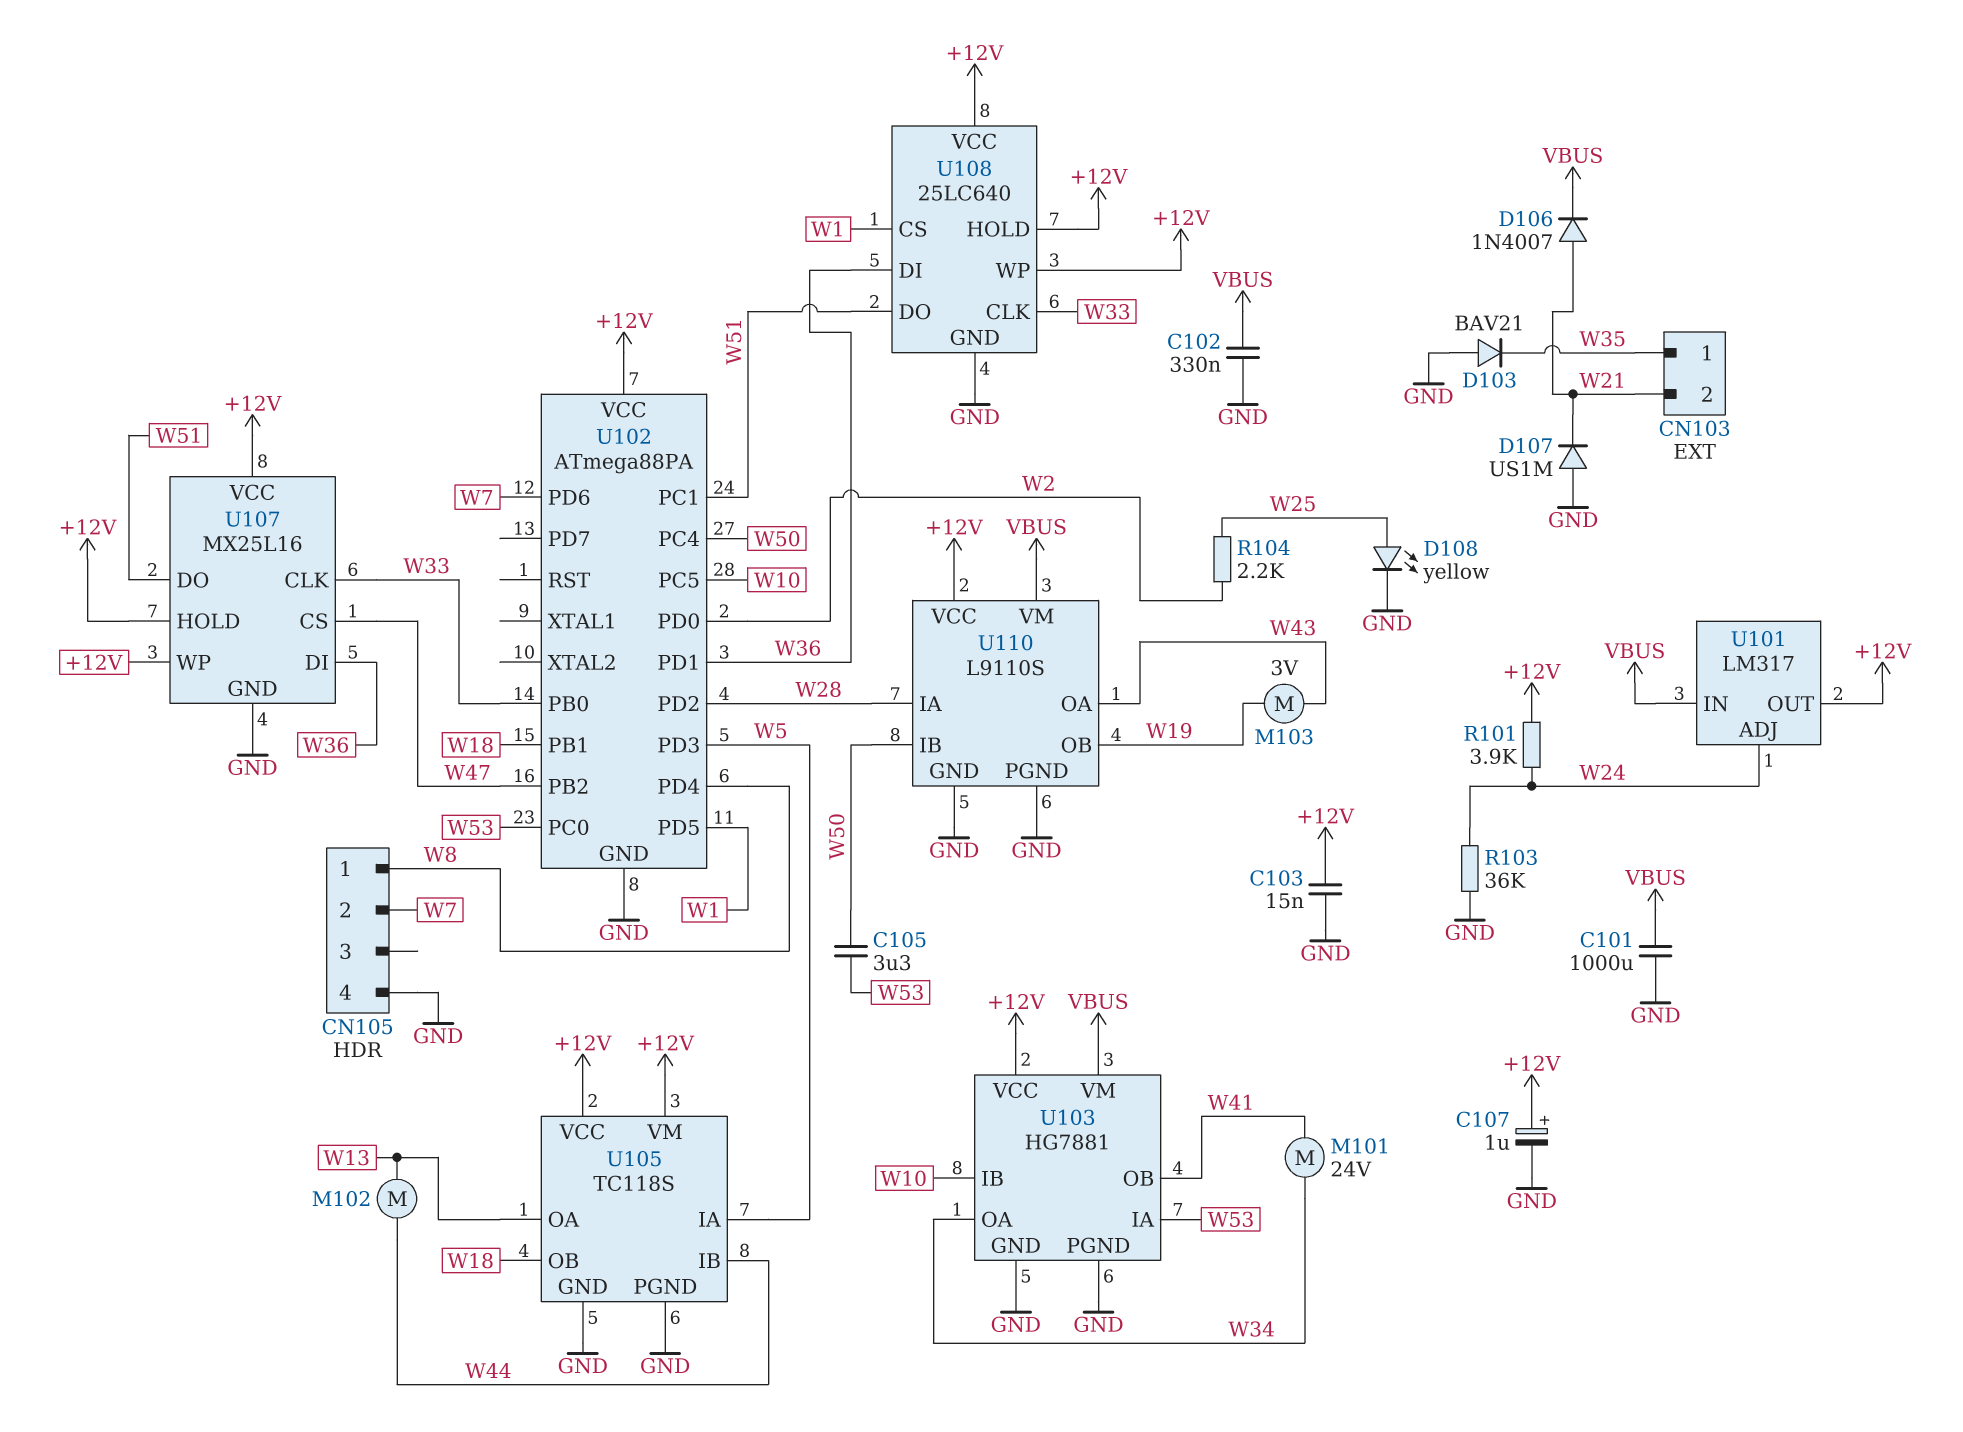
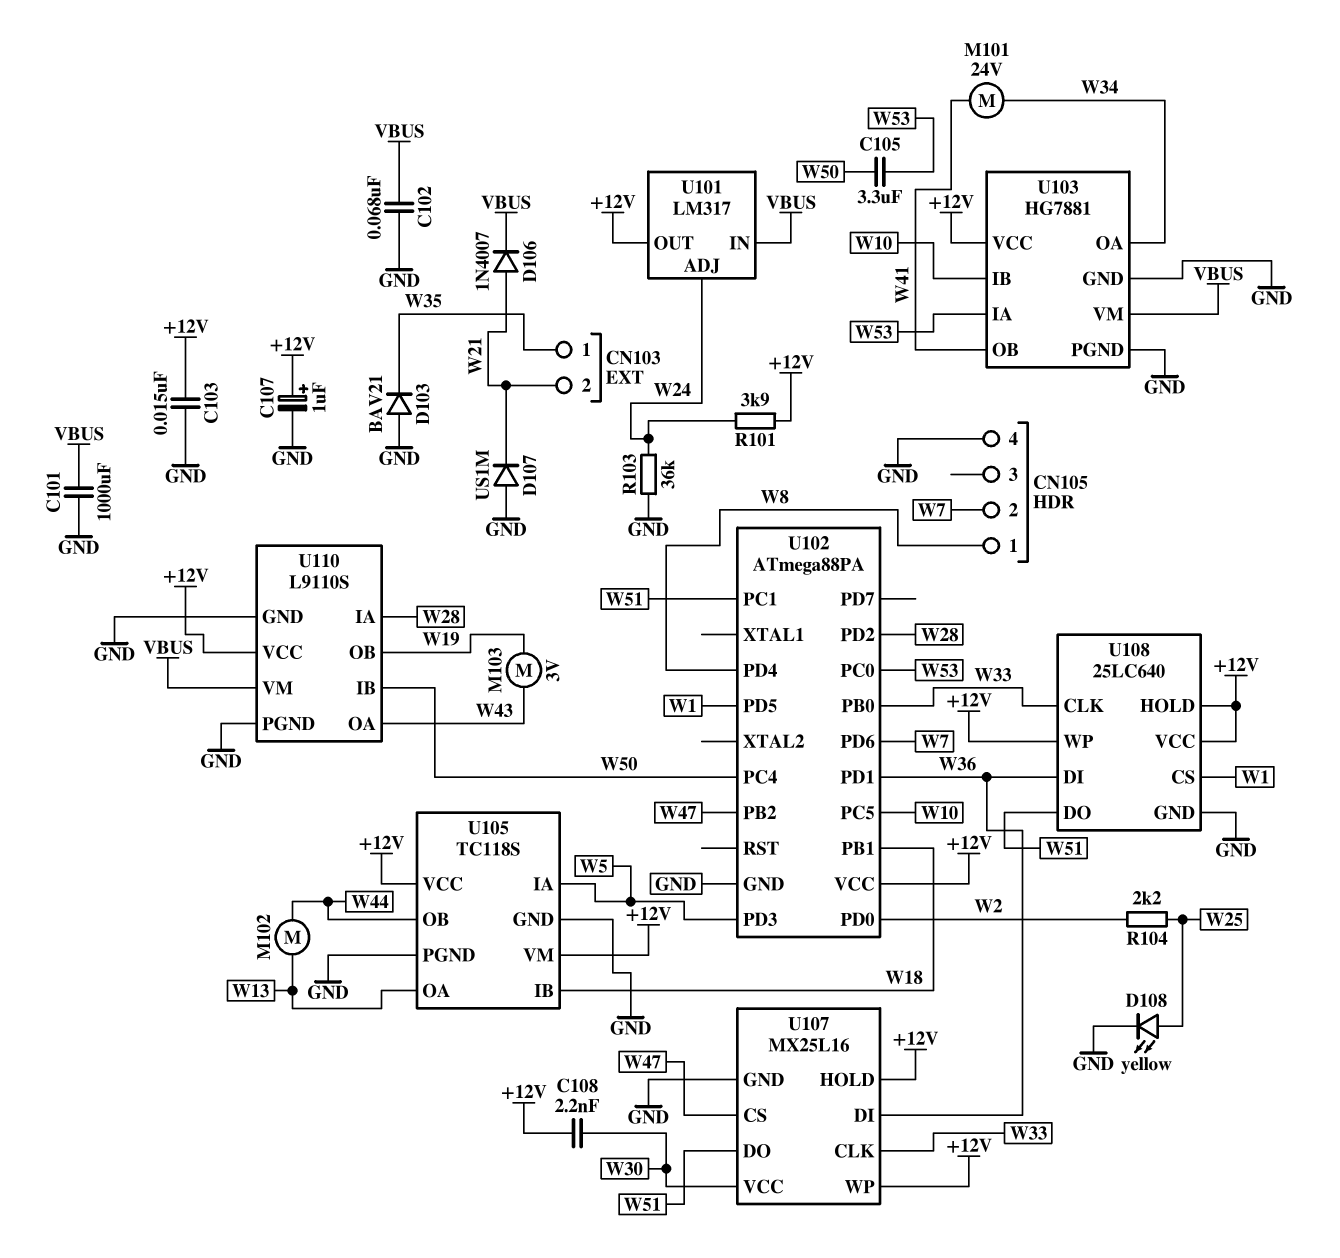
C102: 330nF (GND, VBUS) -> 68nF (GND, VBUS)
C108: none -> 2.2nF (+12V, W30)
U105 pin IB: W44 -> W18
U105 pin OB: W18 -> W44
U107 pin VCC: +12V -> W30

